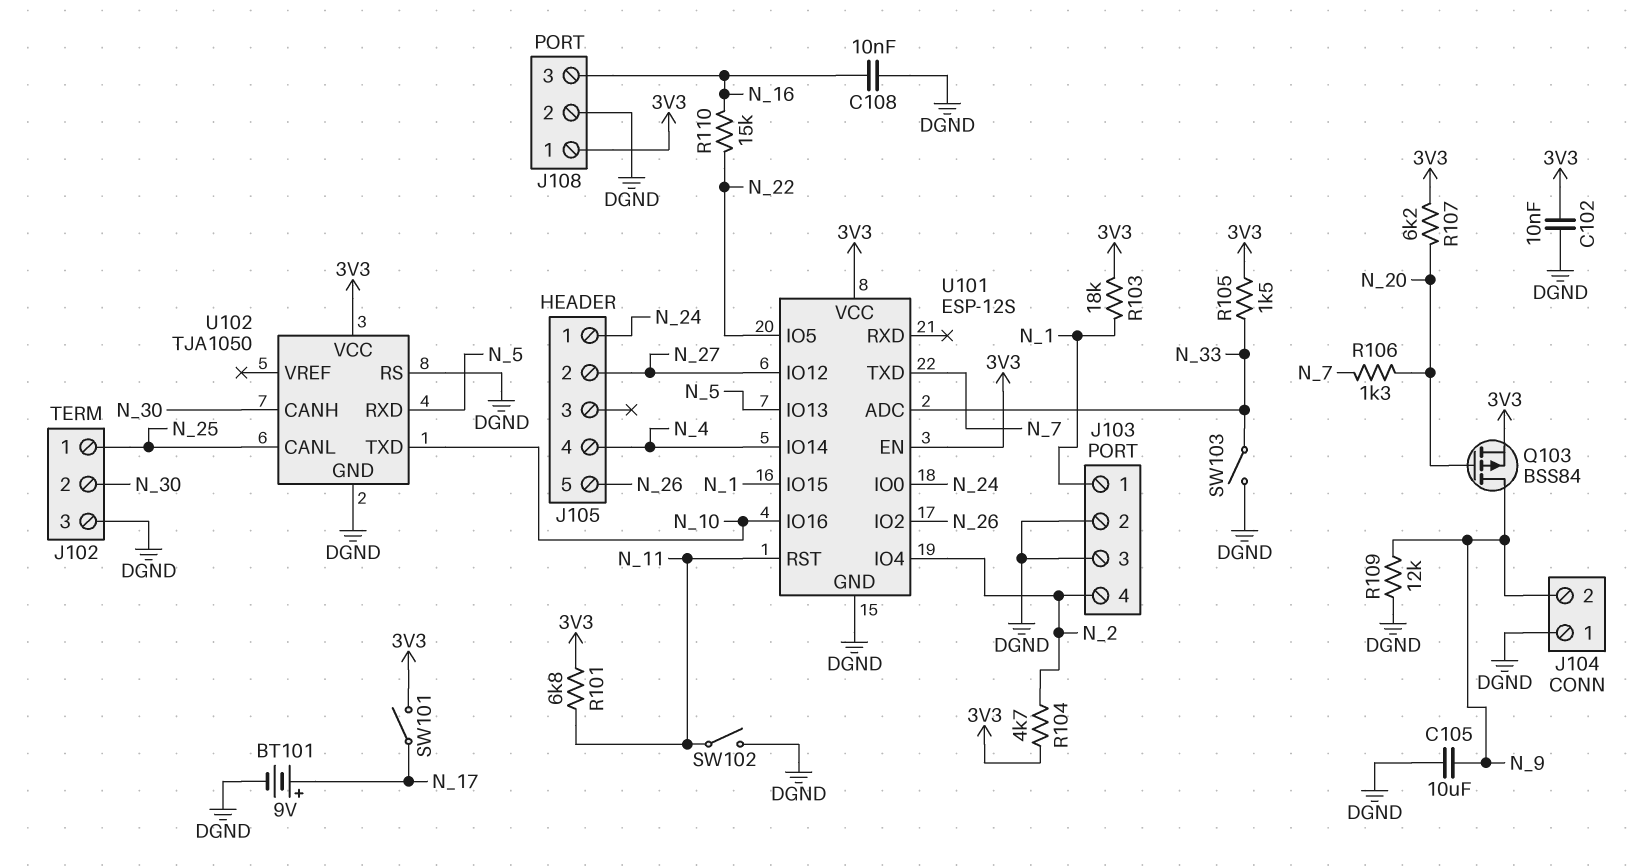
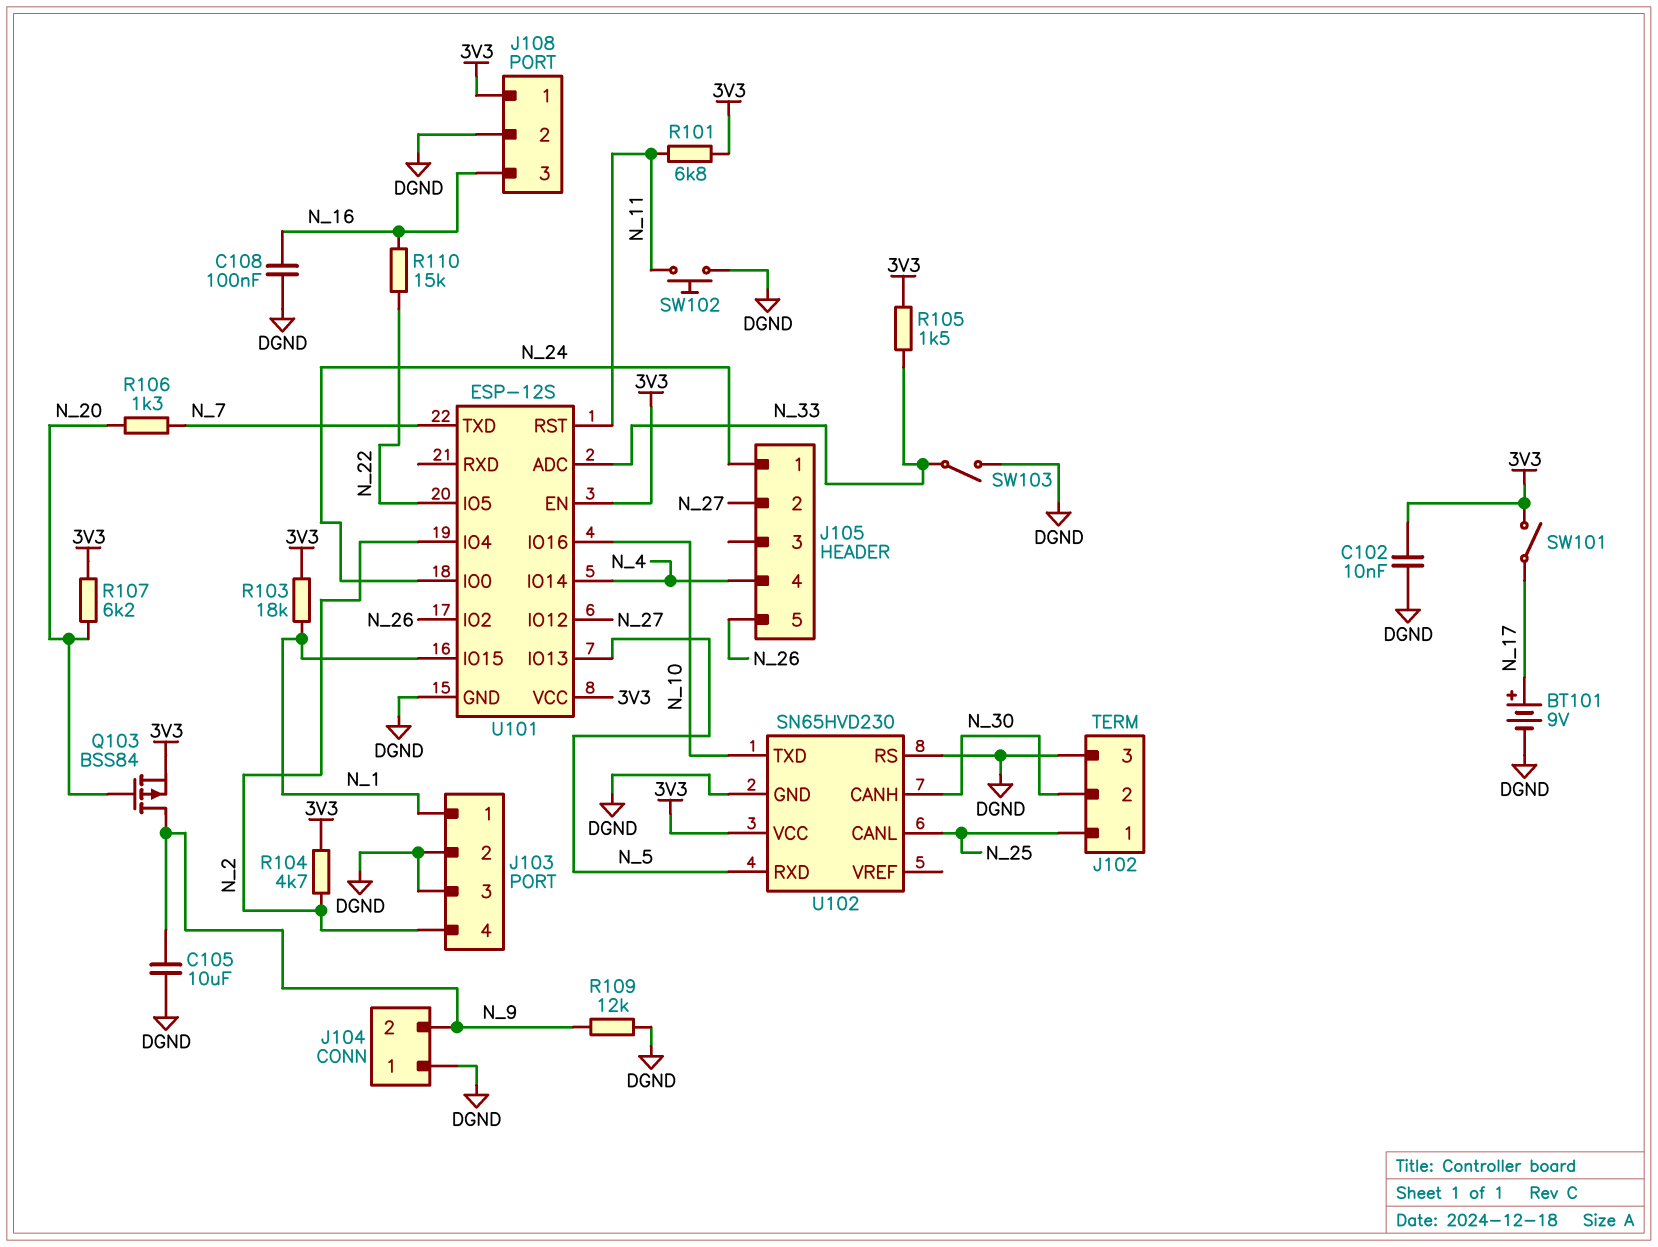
C108: 10nF (DGND, N_16) -> 100nF (DGND, N_16)
SW102: switch (DGND, N_11) -> button (DGND, N_11)
U102: TJA1050 -> SN65HVD230

